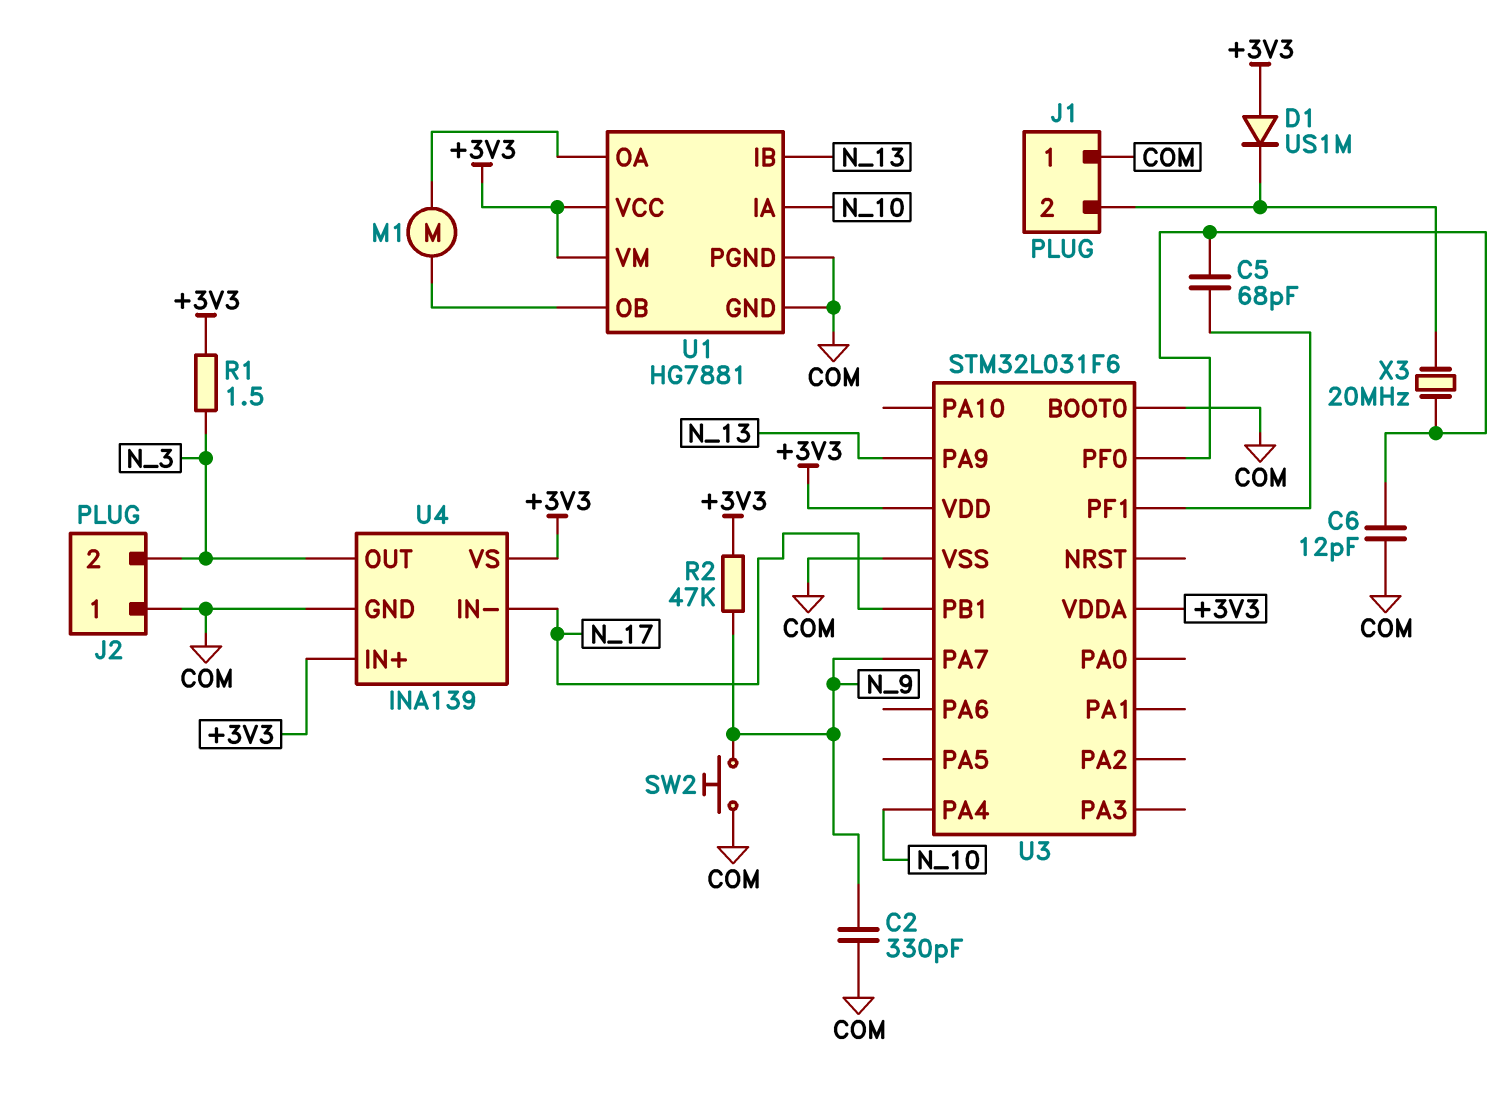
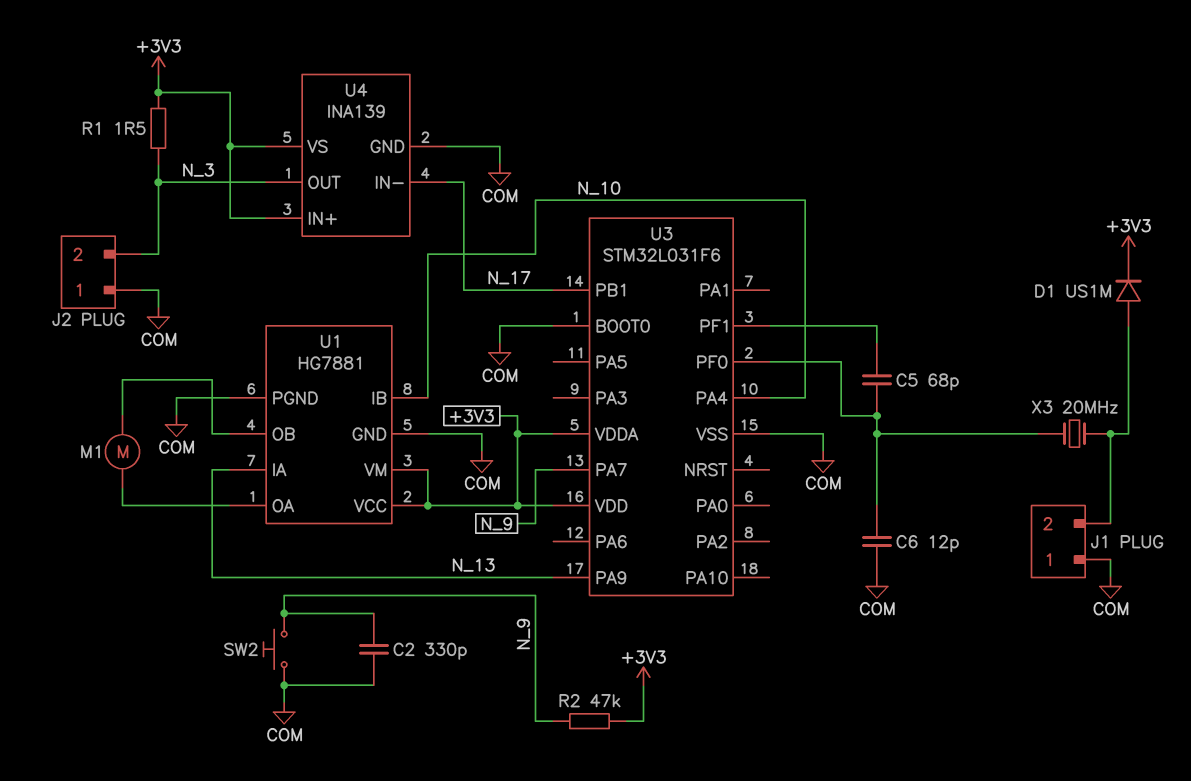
D1: diode US1M (A +3V3, K J1/2) -> diode US1M (A J1/2, K +3V3)
U1 pin IA: N_10 -> N_13
U1 pin IB: N_13 -> N_10

